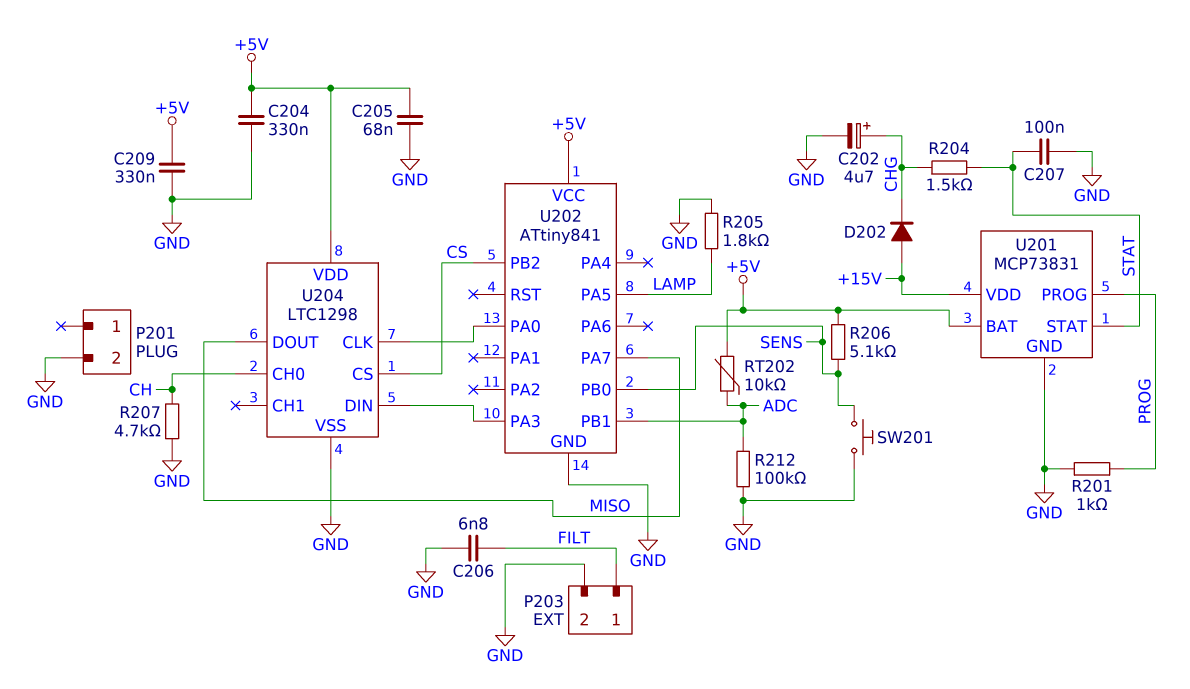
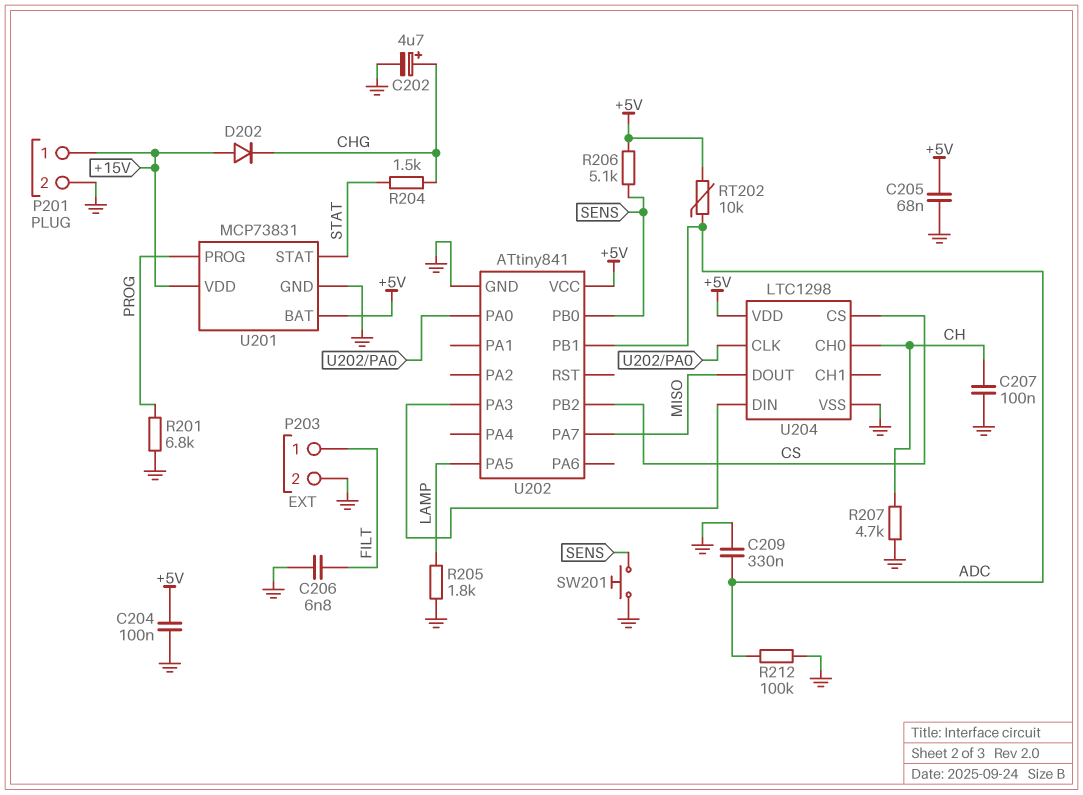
C204: 330nF (+5V, GND) -> 100nF (+5V, GND)
C207: 100nF (GND, STAT) -> 100nF (CH, GND)
C209: 330nF (+5V, GND) -> 330nF (ADC, GND)
P201 pin 1: none -> +15V
R201: 1k (GND, PROG) -> 6.8k (GND, PROG)

